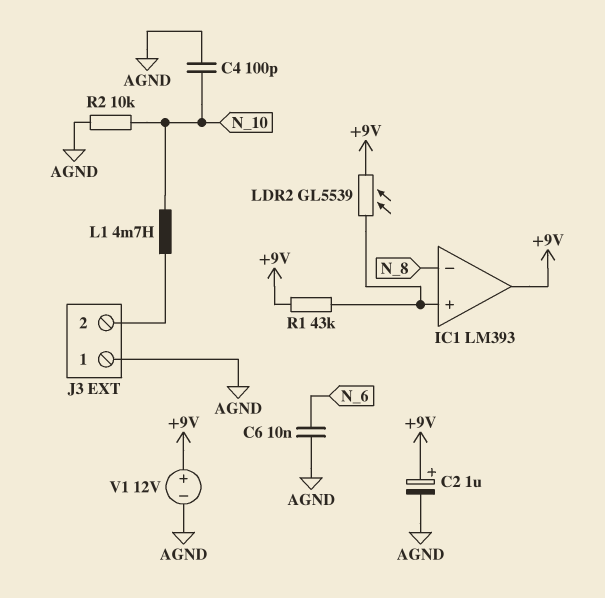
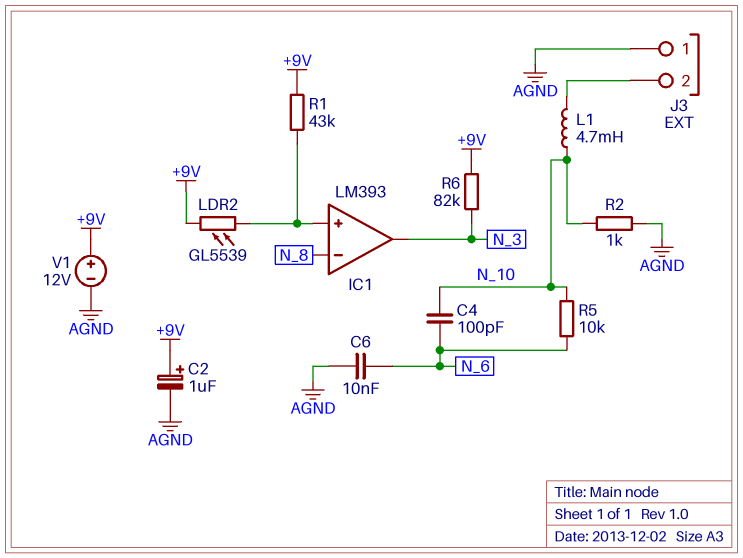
C4: 100pF (AGND, N_10) -> 100pF (N_6, N_10)
IC1 pin out: +9V -> N_3
R2: 10k (AGND, N_10) -> 1k (AGND, N_10)
R5: none -> 10k (N_6, N_10)
R6: none -> 82k (+9V, N_3)

